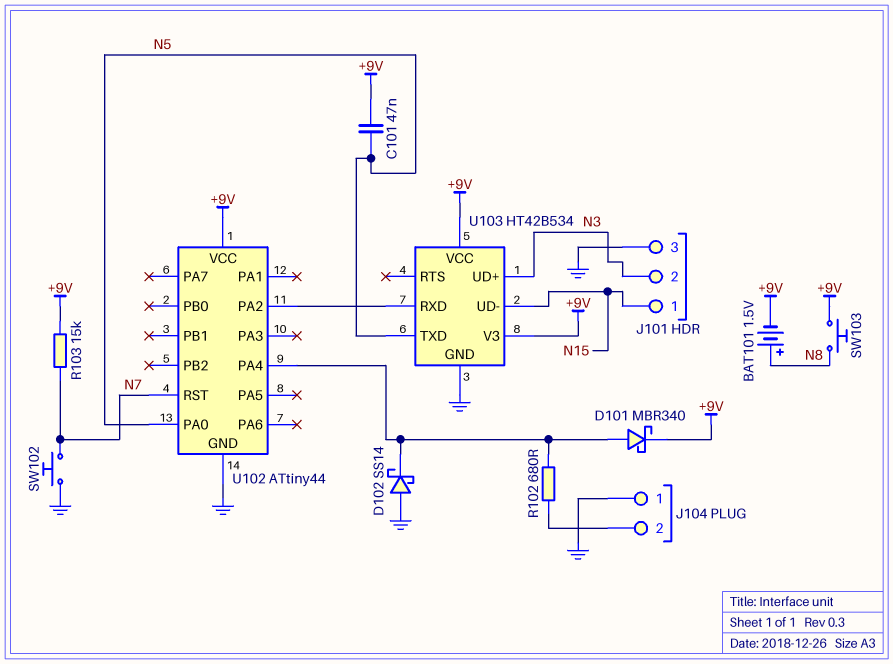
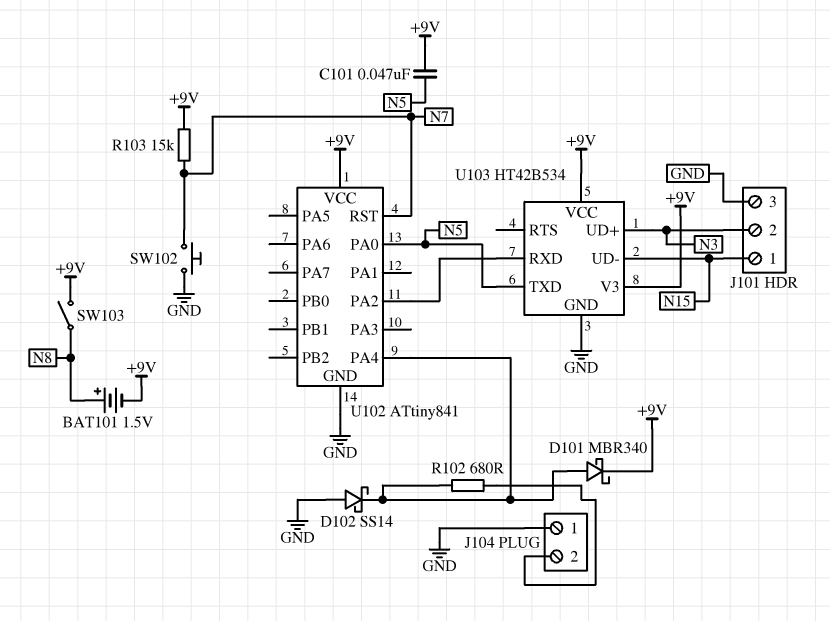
SW103: button (+9V, N8) -> switch (+9V, N8)
U102: ATtiny44 -> ATtiny841

